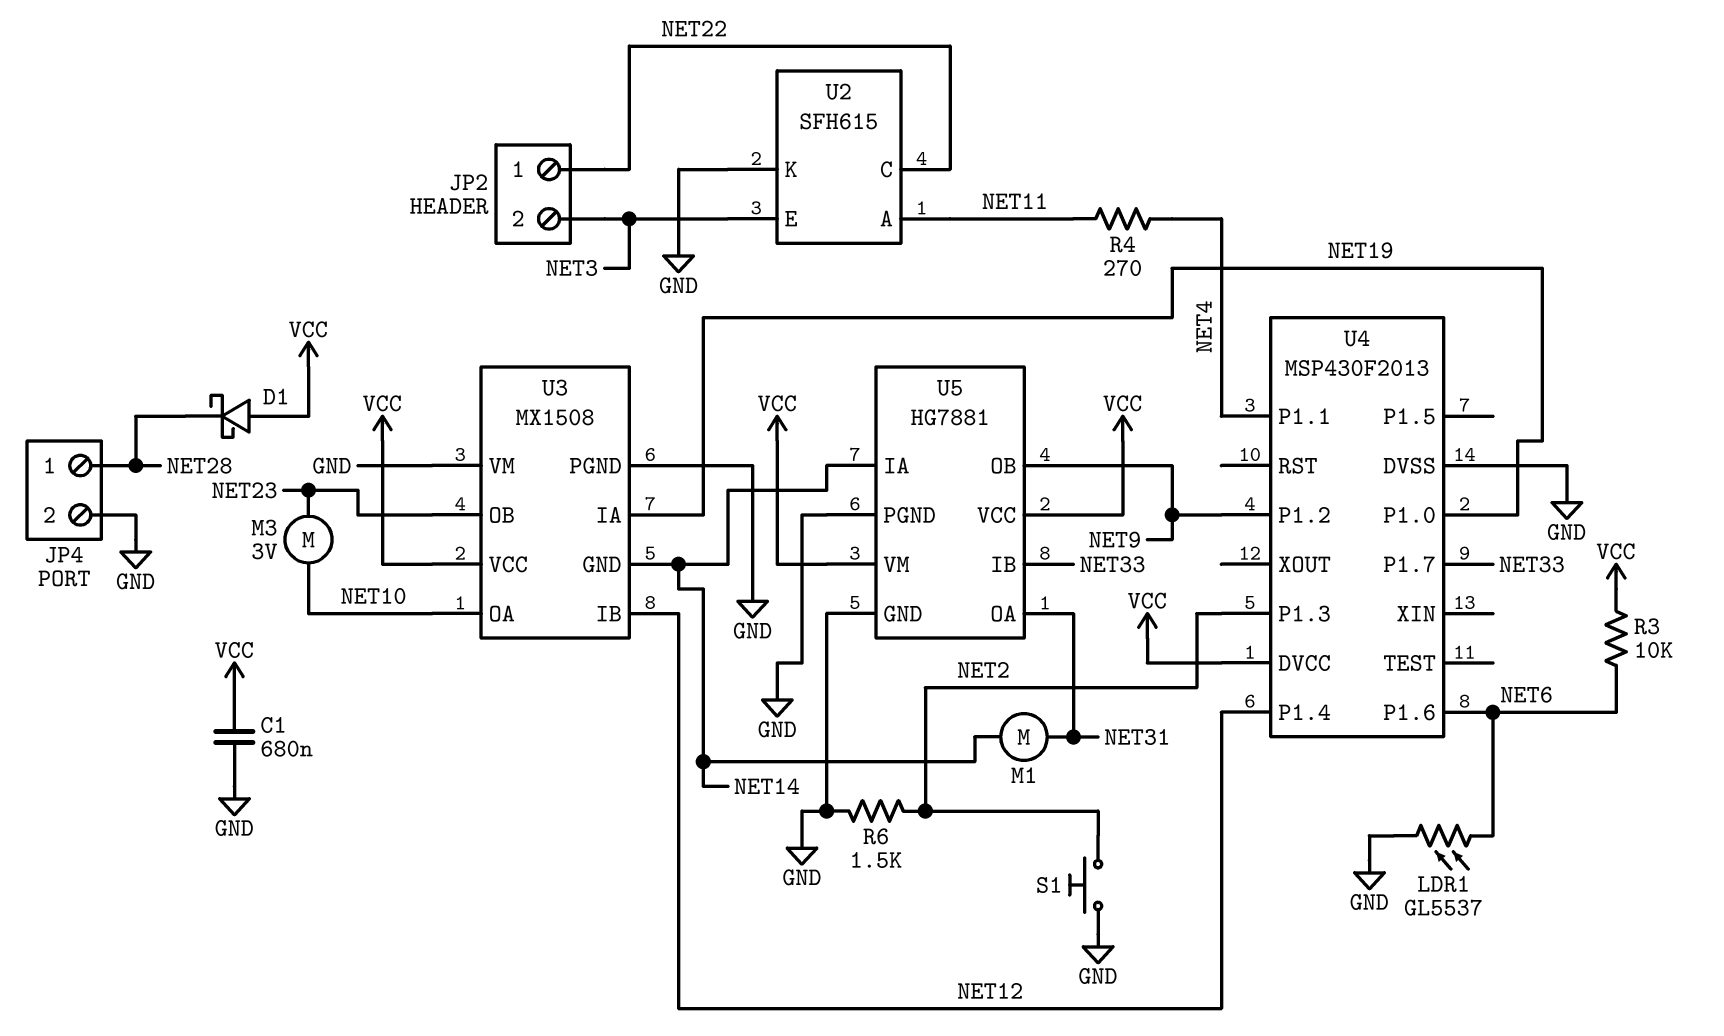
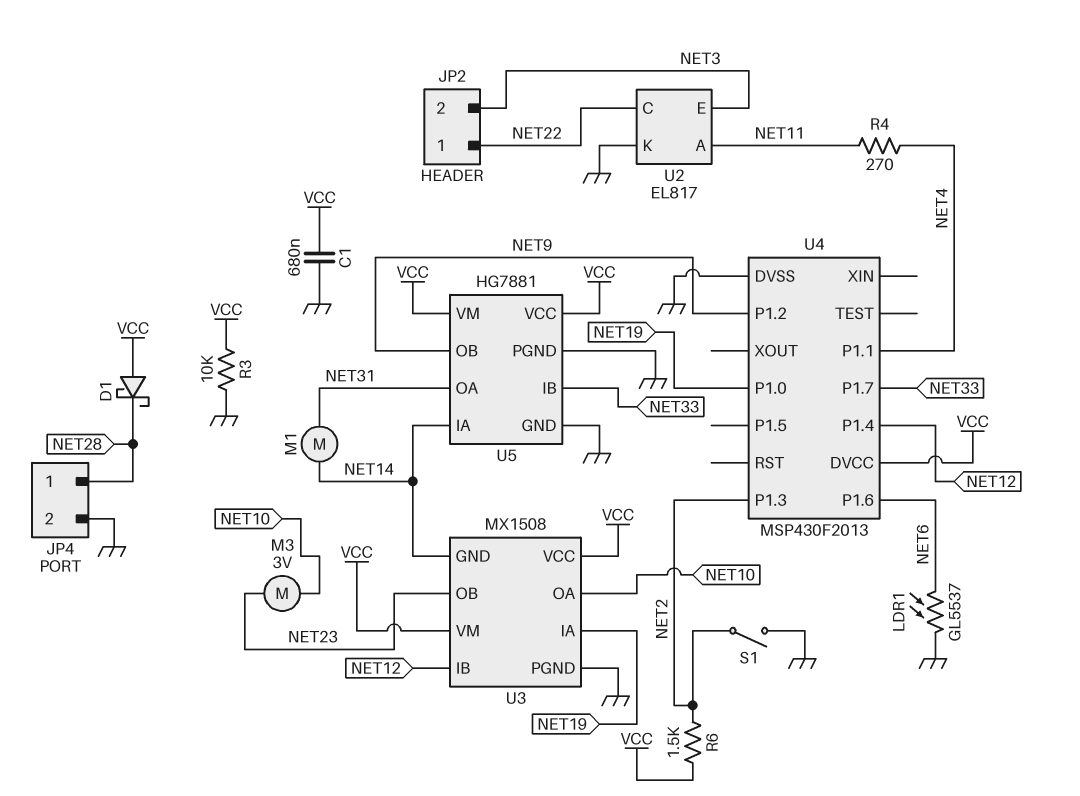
R3: 10k (NET6, VCC) -> 10k (GND, VCC)
R6: 1.5k (GND, NET2) -> 1.5k (NET2, VCC)
S1: button (GND, NET2) -> switch (GND, NET2)
U2: SFH615 -> EL817
U3 pin VM: GND -> VCC

